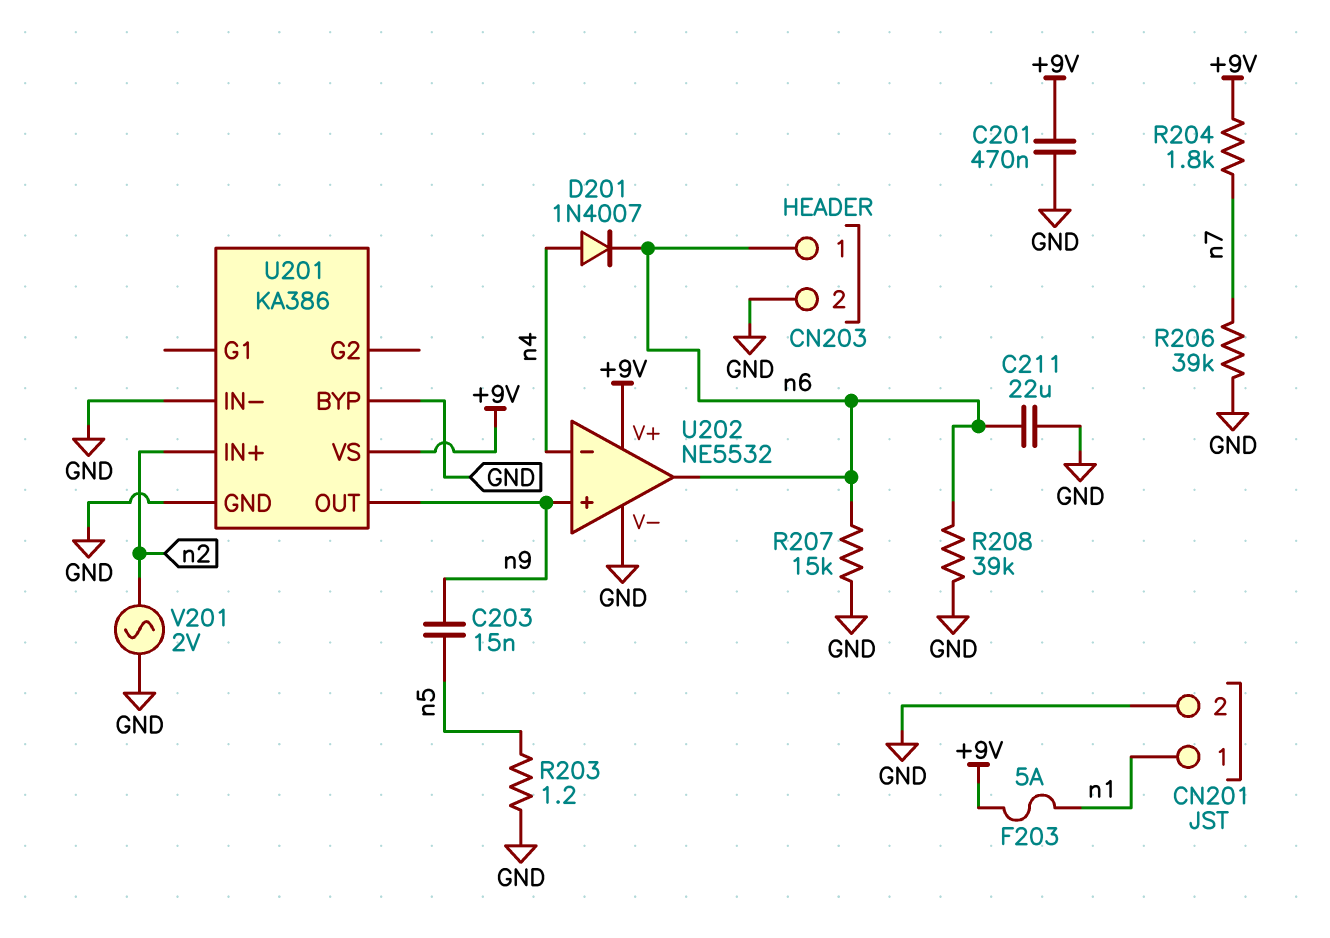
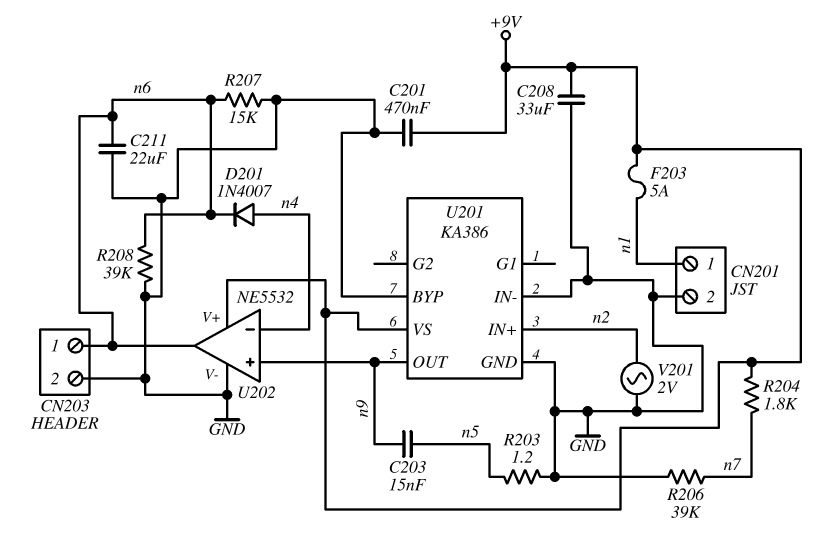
C208: none -> 33uF (+9V, GND)

